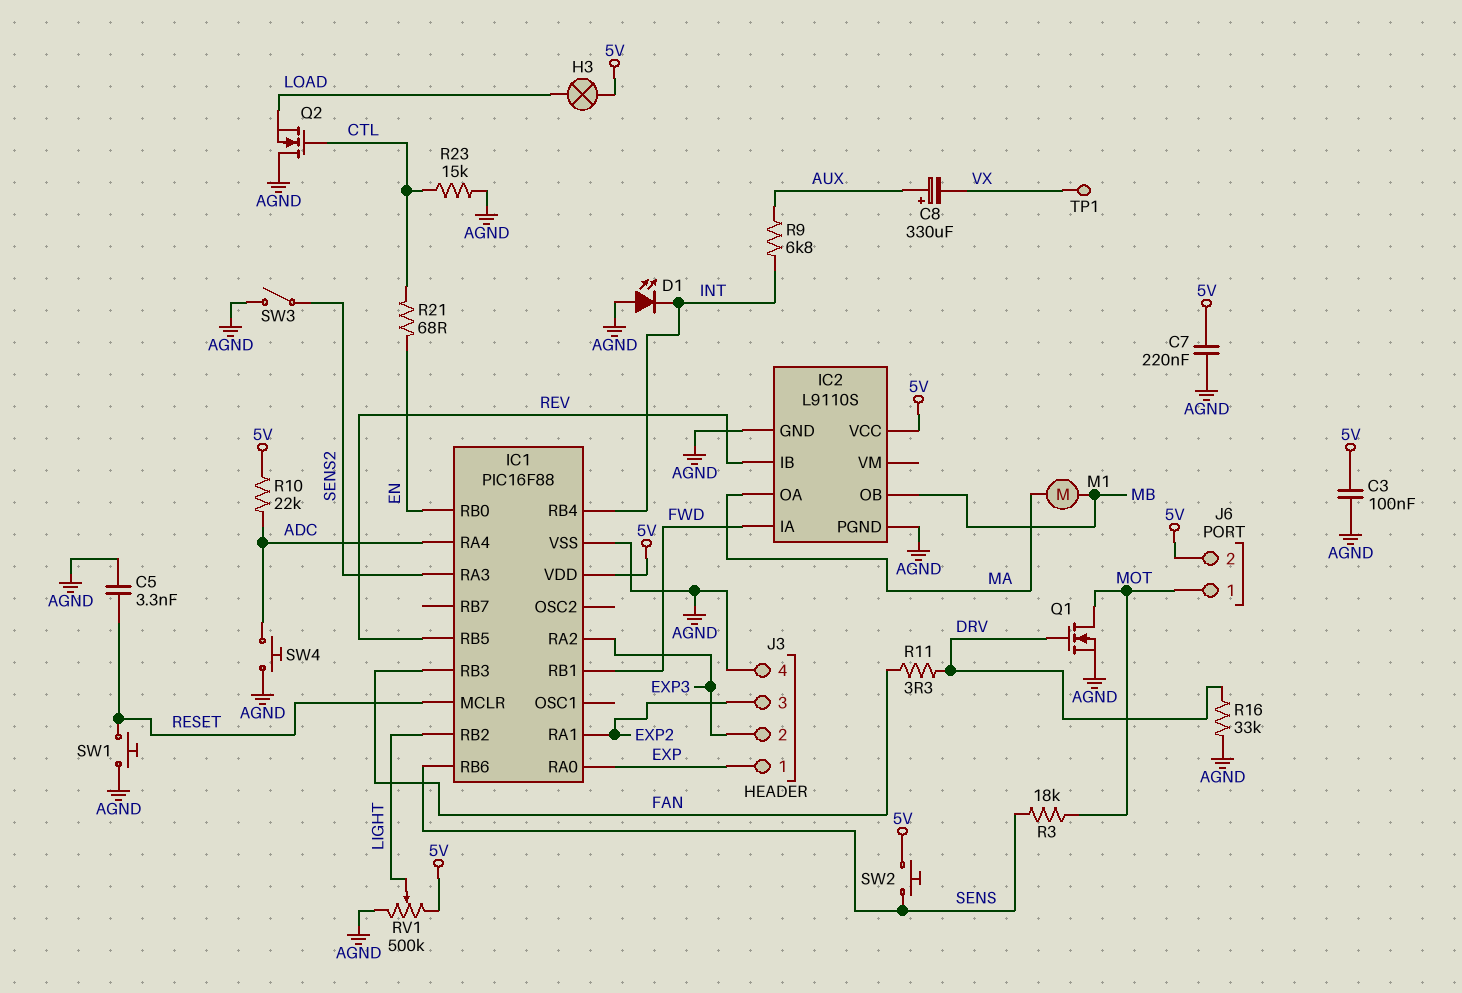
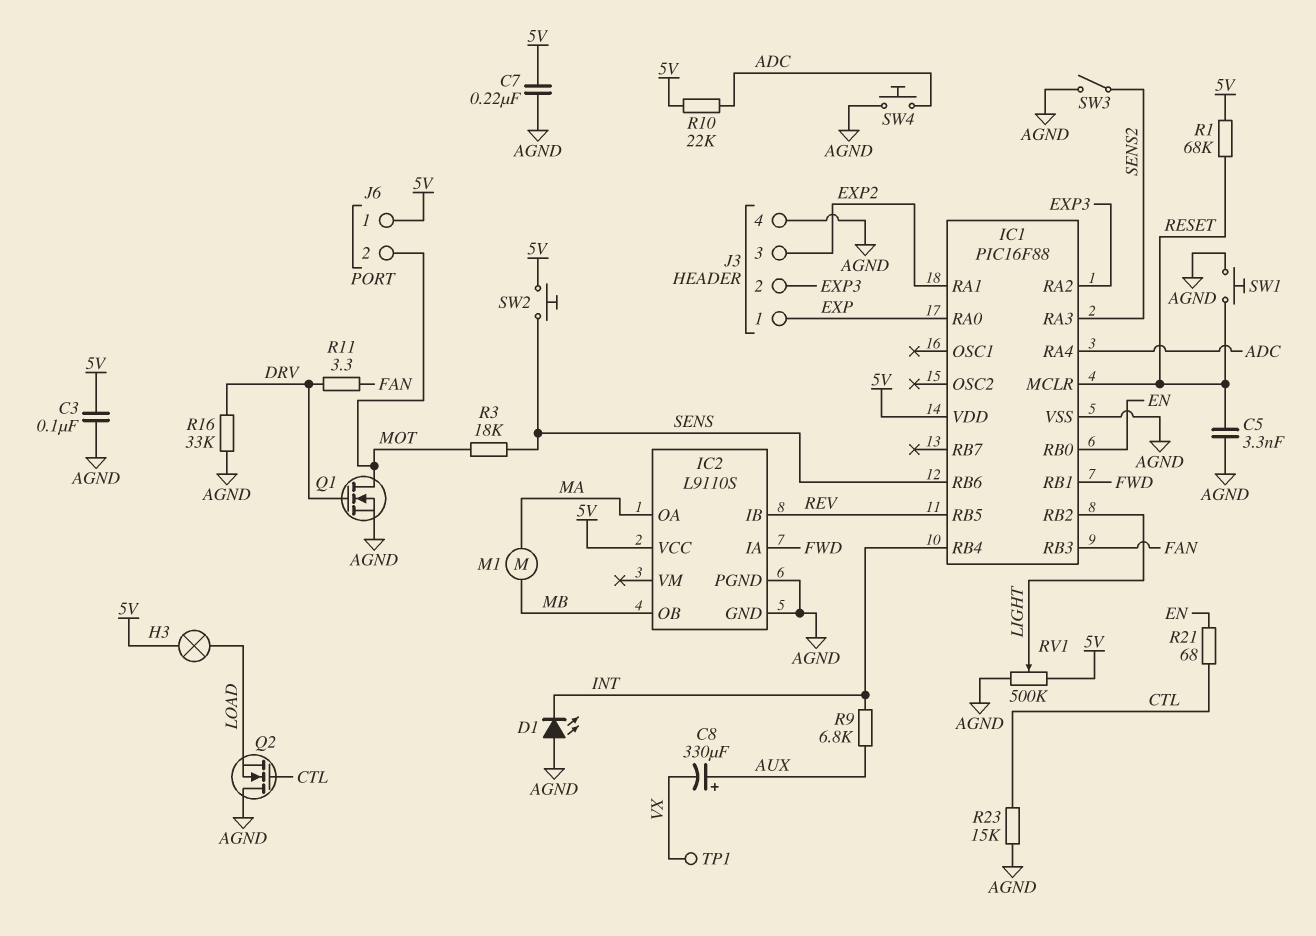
J6 pin 1: MOT -> 5V
J6 pin 2: 5V -> MOT
R1: none -> 68k (5V, RESET)

